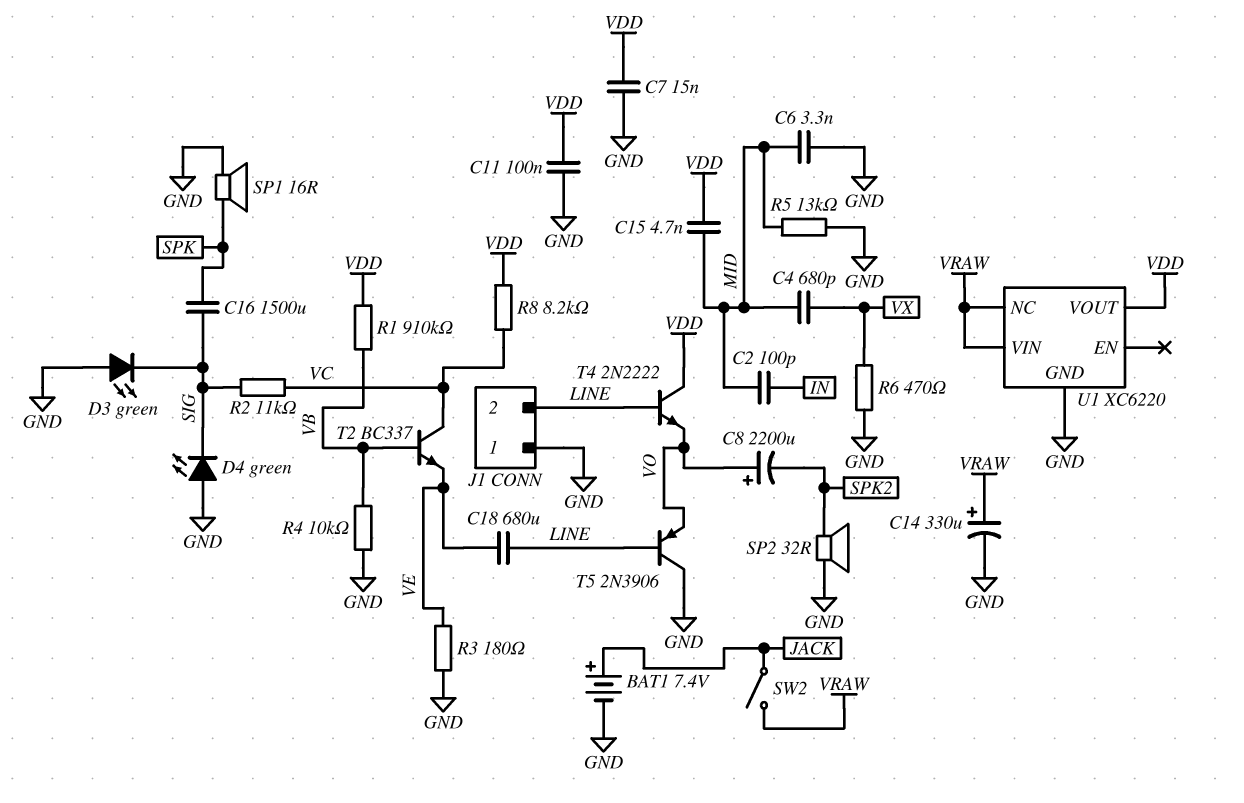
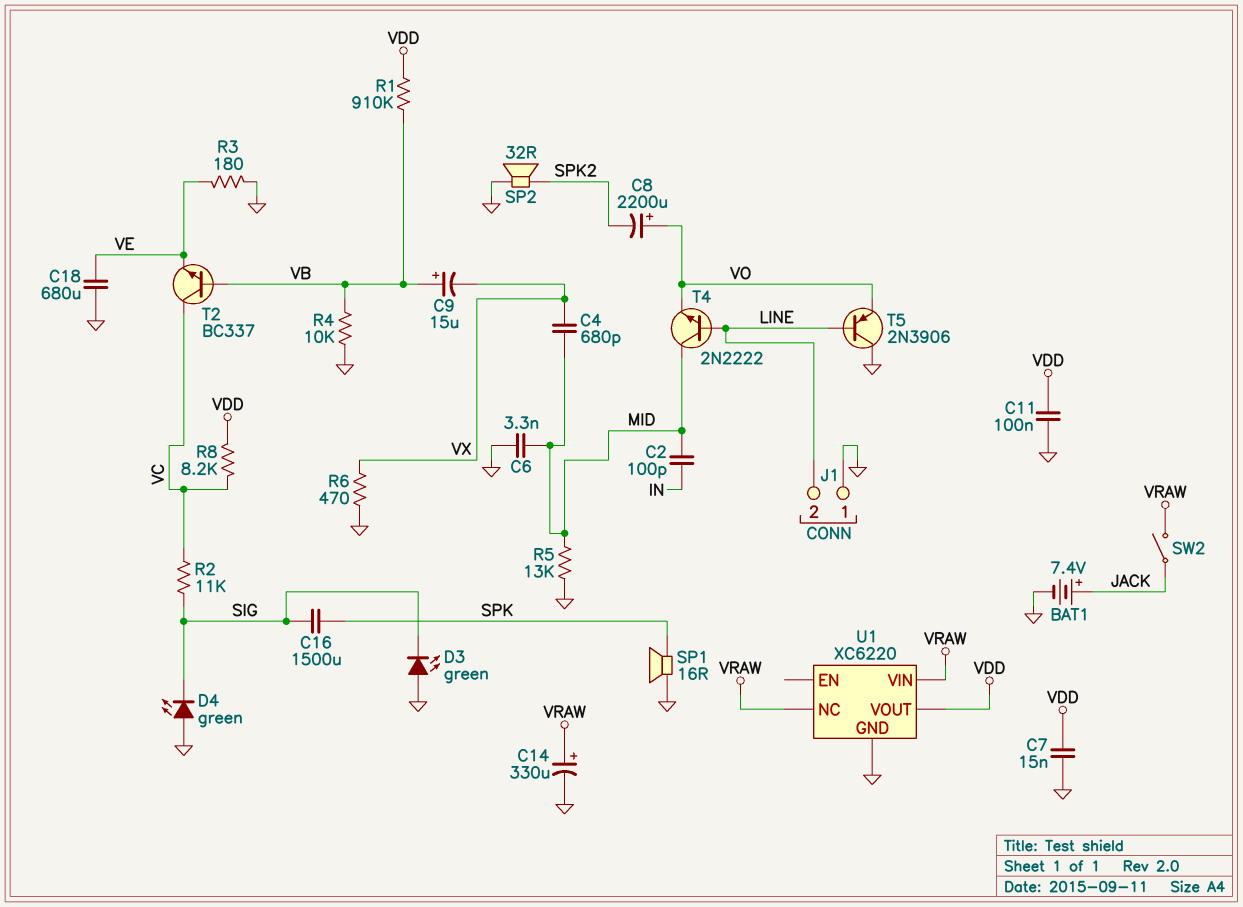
C9: none -> 15uF (plus VB, minus VX)
C15: 4.7nF (MID, VDD) -> none
C18: 680uF (LINE, VE) -> 680uF (GND, VE)
T4: NPN 2N2222 (B LINE, C VDD, E VO) -> NPN 2N2222 (B LINE, C MID, E VO)

